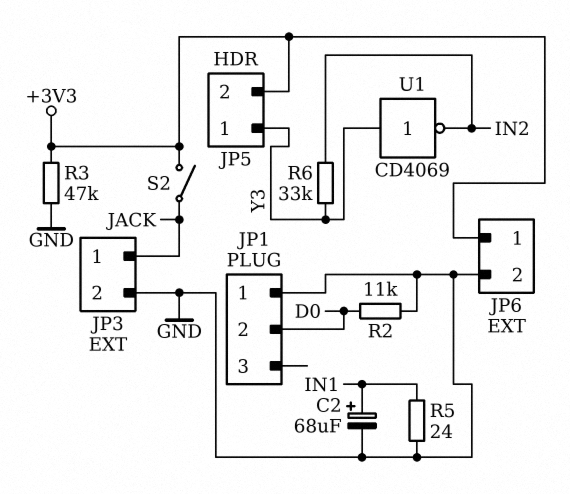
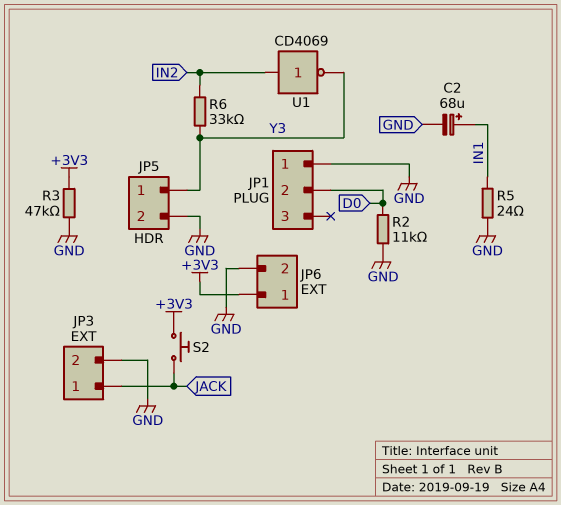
JP5 pin 2: +3V3 -> GND
S2: switch (+3V3, JACK) -> button (+3V3, JACK)
U1: NOT CD4069 (in Y3, out IN2) -> NOT CD4069 (in IN2, out Y3)

